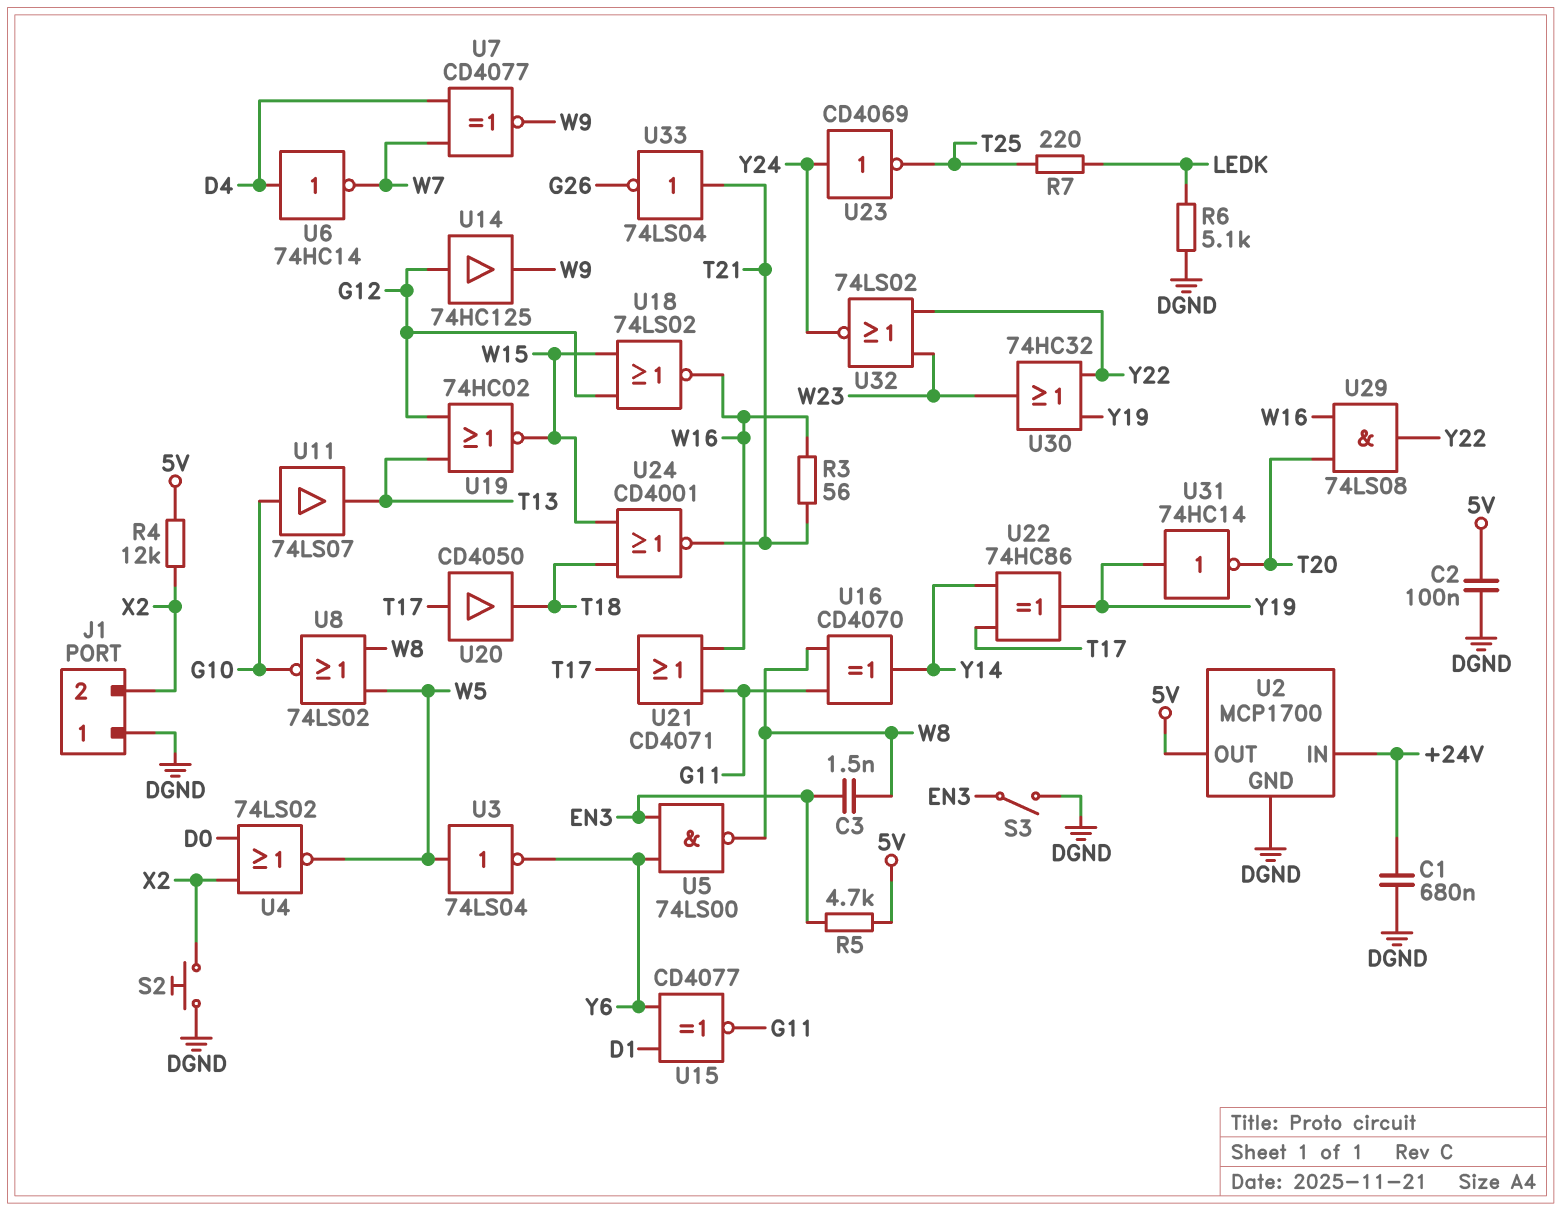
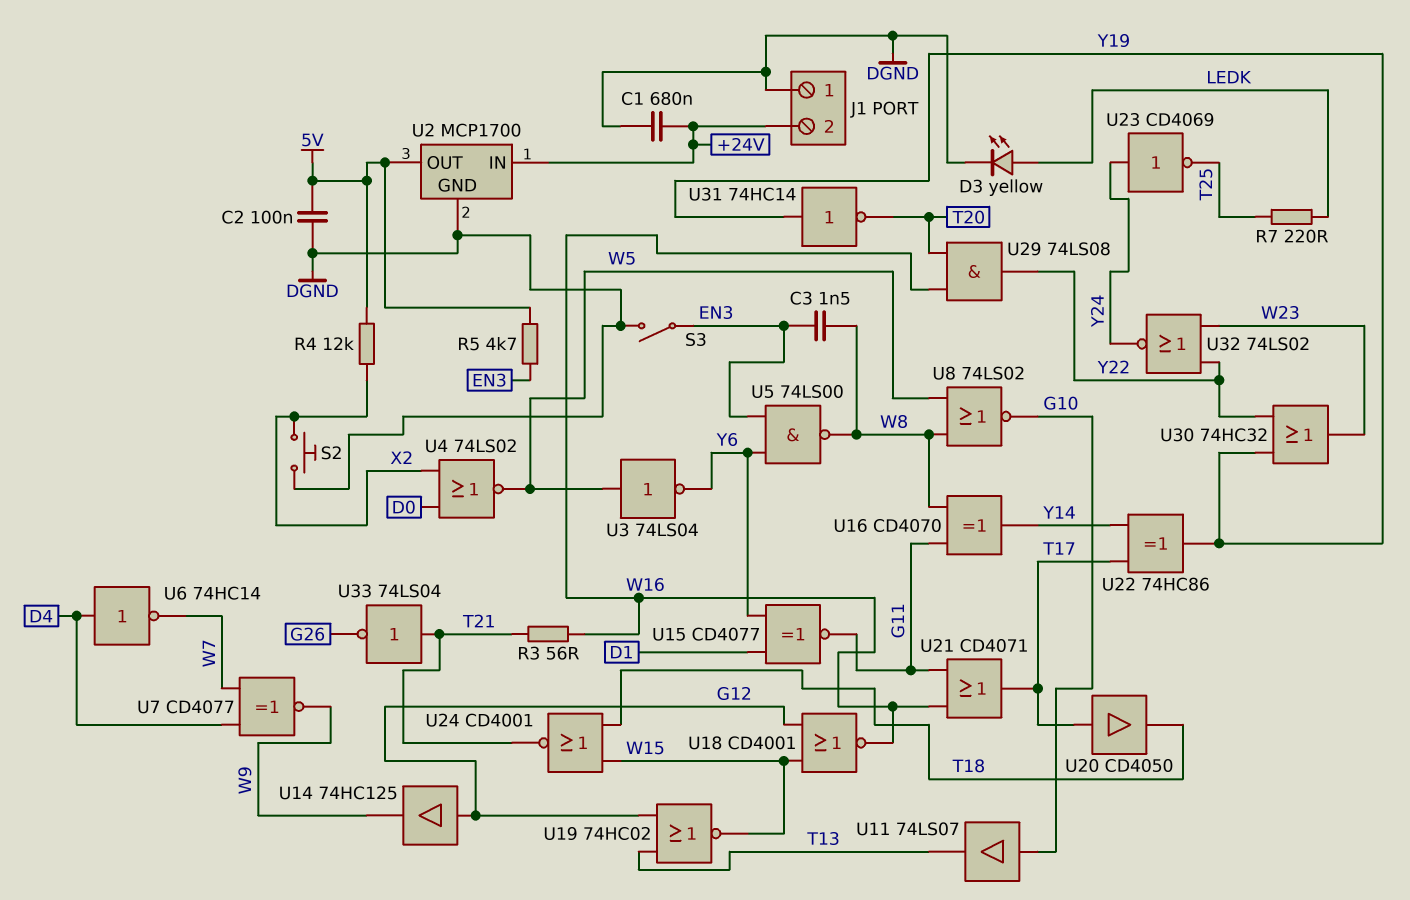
D3: none -> LED yellow (A LEDK, K DGND)
J1 pin 2: X2 -> +24V
R6: 5.1k (DGND, LEDK) -> none
U18: NOR 74LS02 (in G12, in W15, out W16) -> NOR CD4001 (in G12, in W15, out W16)

